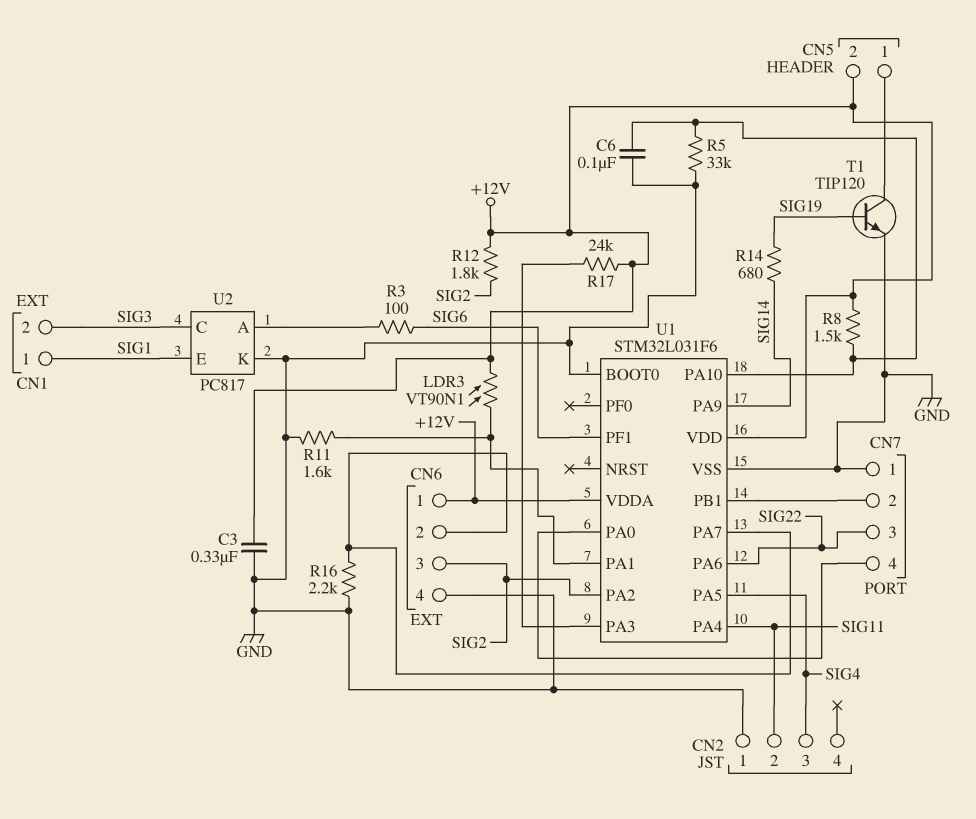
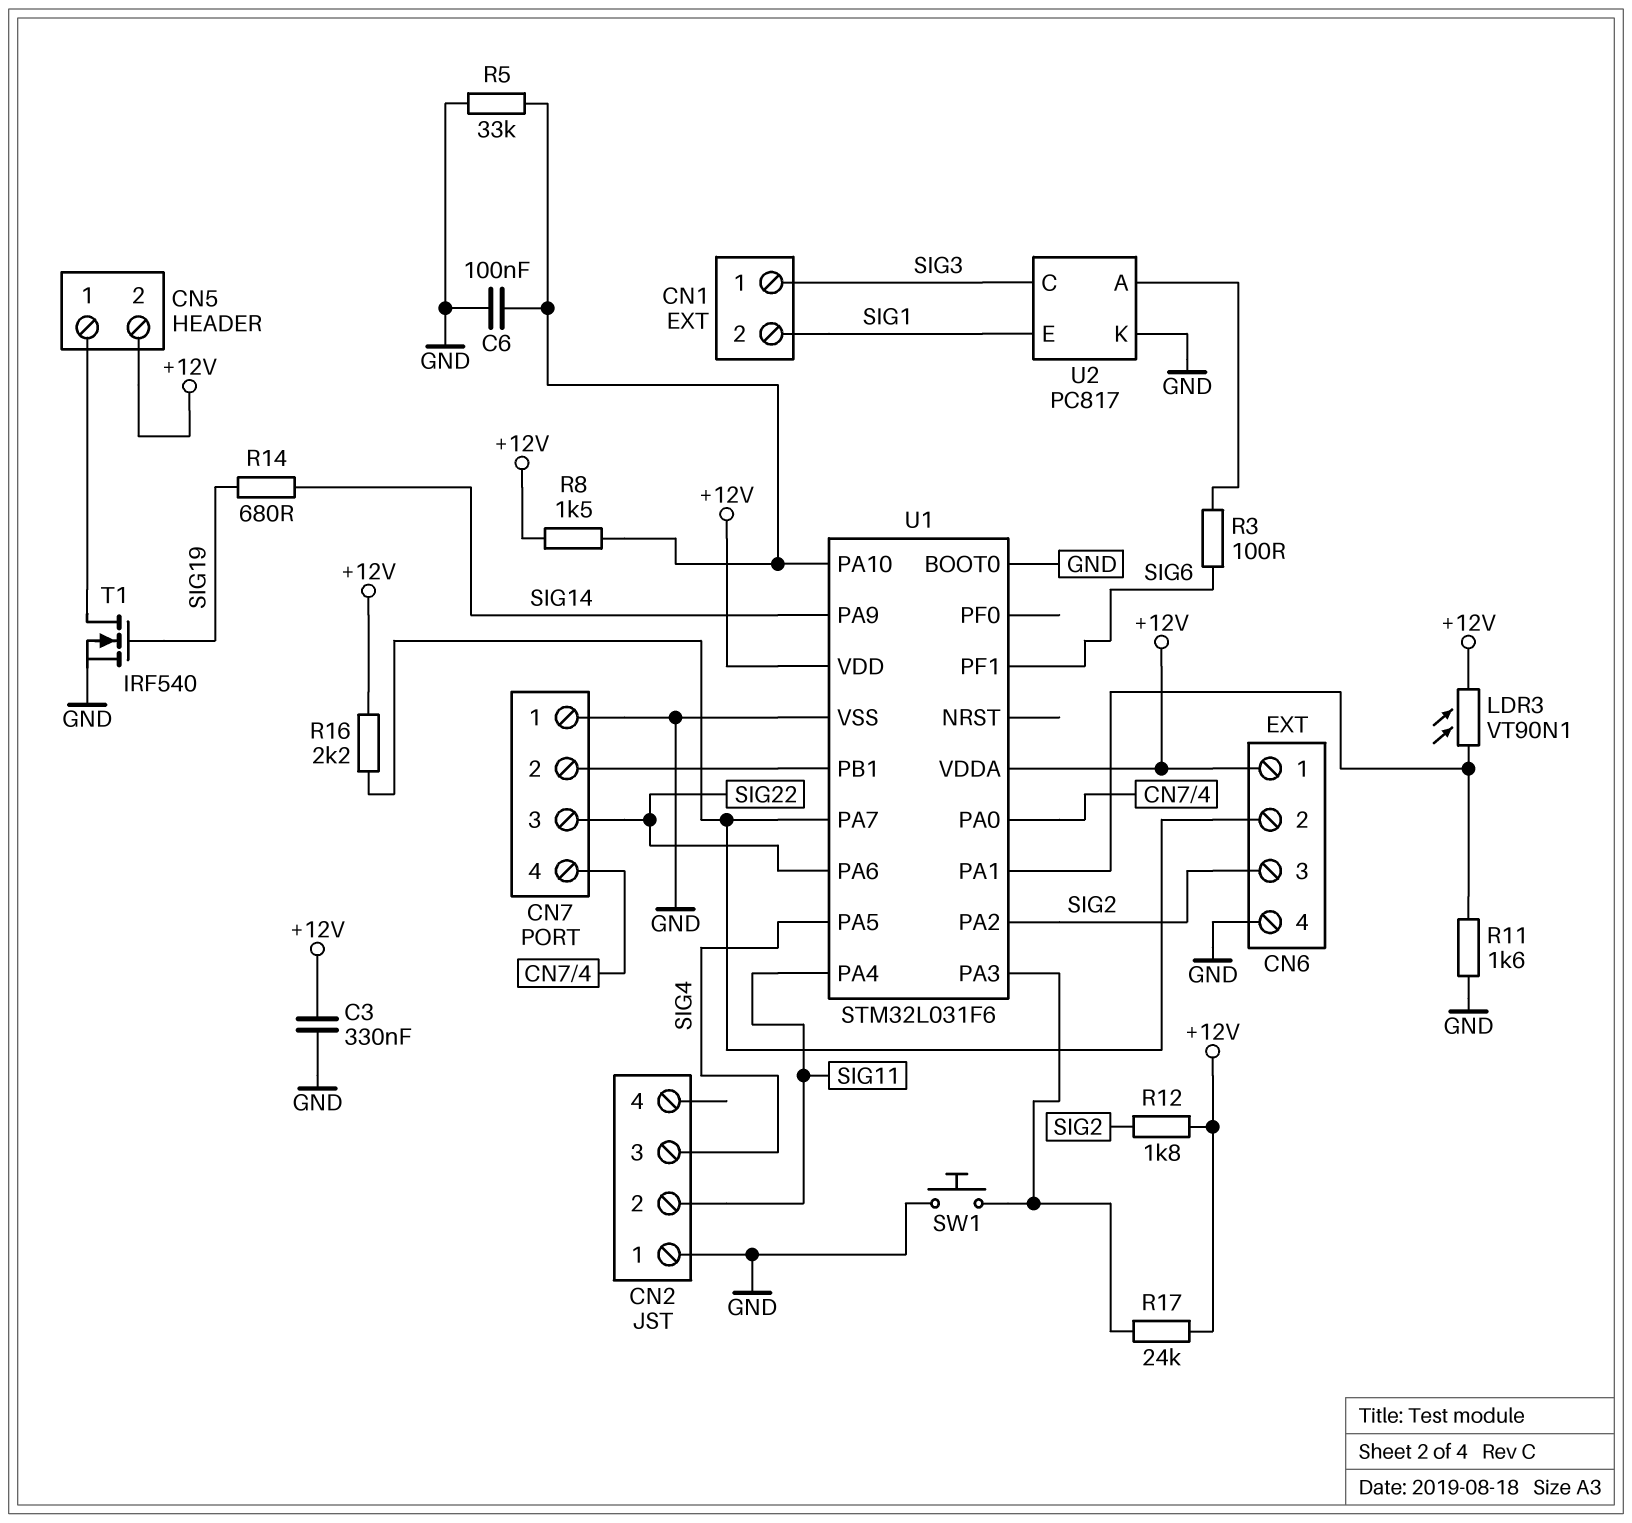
CN1 pin 1: SIG1 -> SIG3
CN1 pin 2: SIG3 -> SIG1
R16: 2.2k (CN6/2, GND) -> 2.2k (+12V, CN6/2)
SW1: none -> button (GND, U1/PA3)
T1: NPN TIP120 (B SIG19, C CN5/1, E GND) -> NMOS IRF540 (G SIG19, D CN5/1, S GND)

